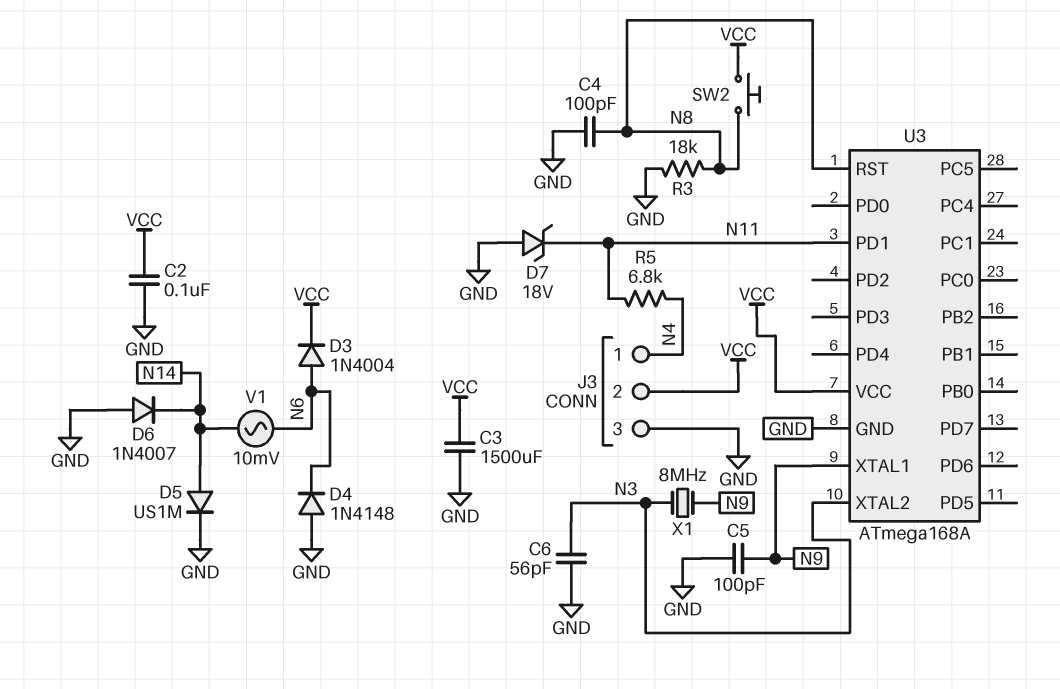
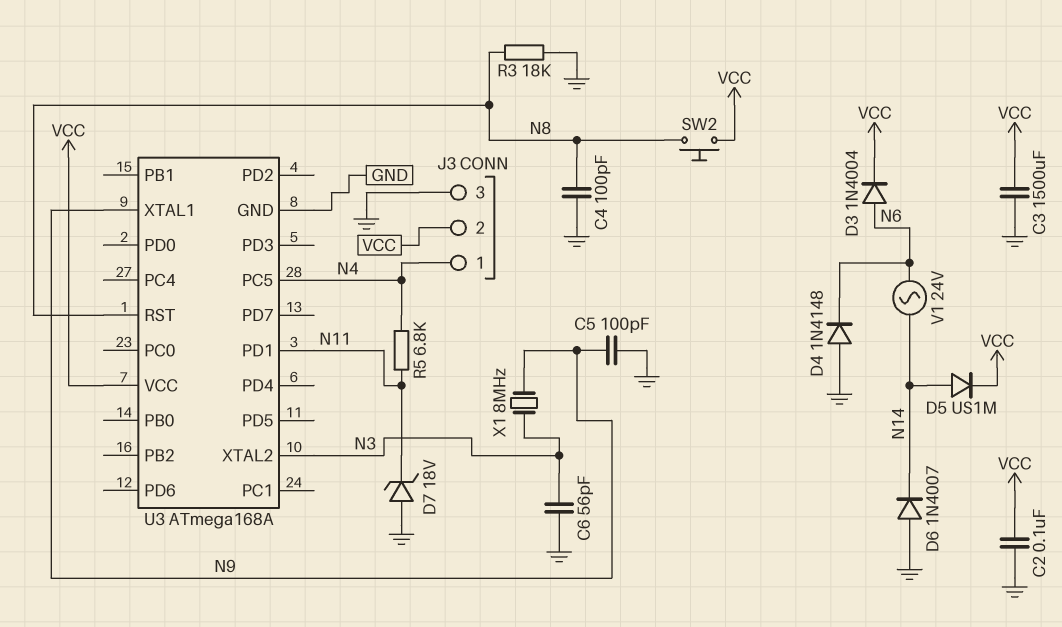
D5: diode US1M (A N14, K GND) -> diode US1M (A N14, K VCC)
U3 pin PC5: none -> N4
V1: AC 10mV (N6, N14) -> AC 24V (N6, N14)

